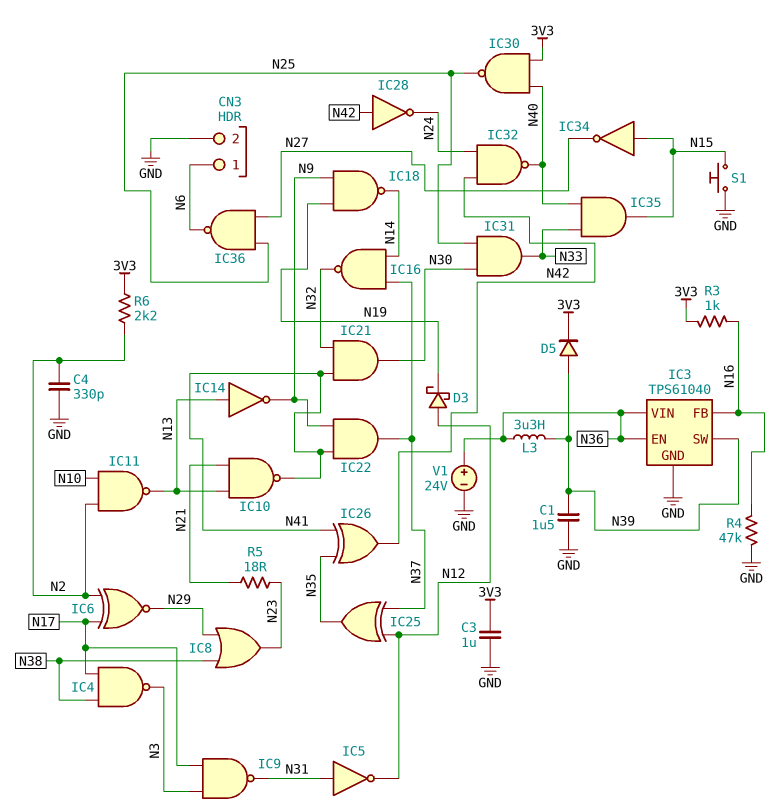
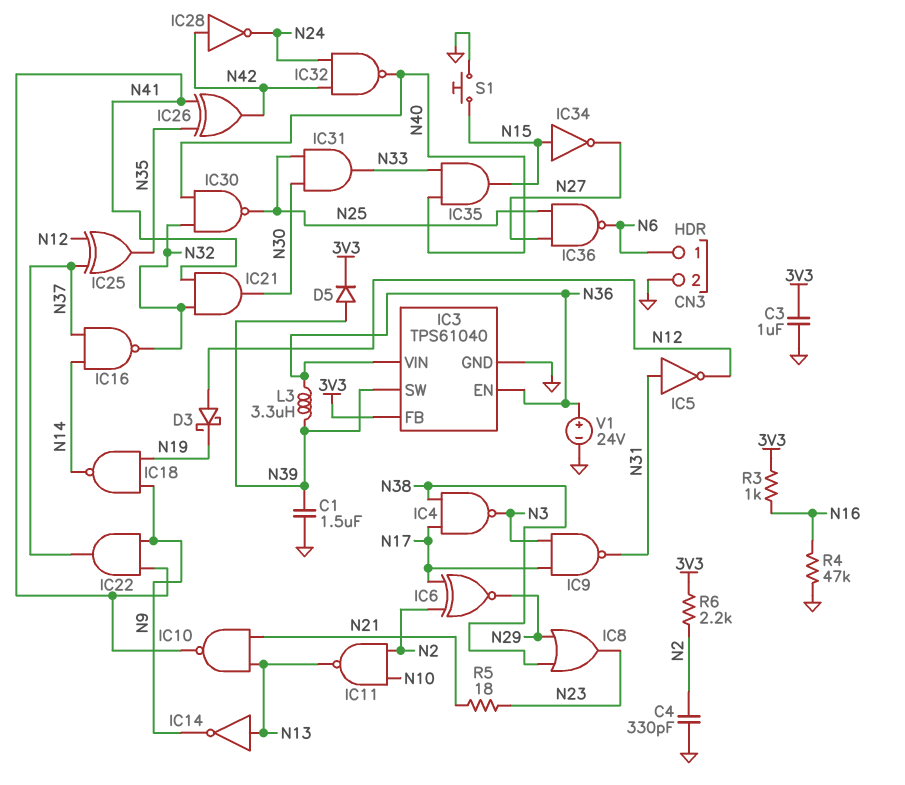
IC3 pin FB: N16 -> 3V3
IC30: NAND (in 3V3, in N40, out N25) -> NAND (in N32, in N40, out N25)

